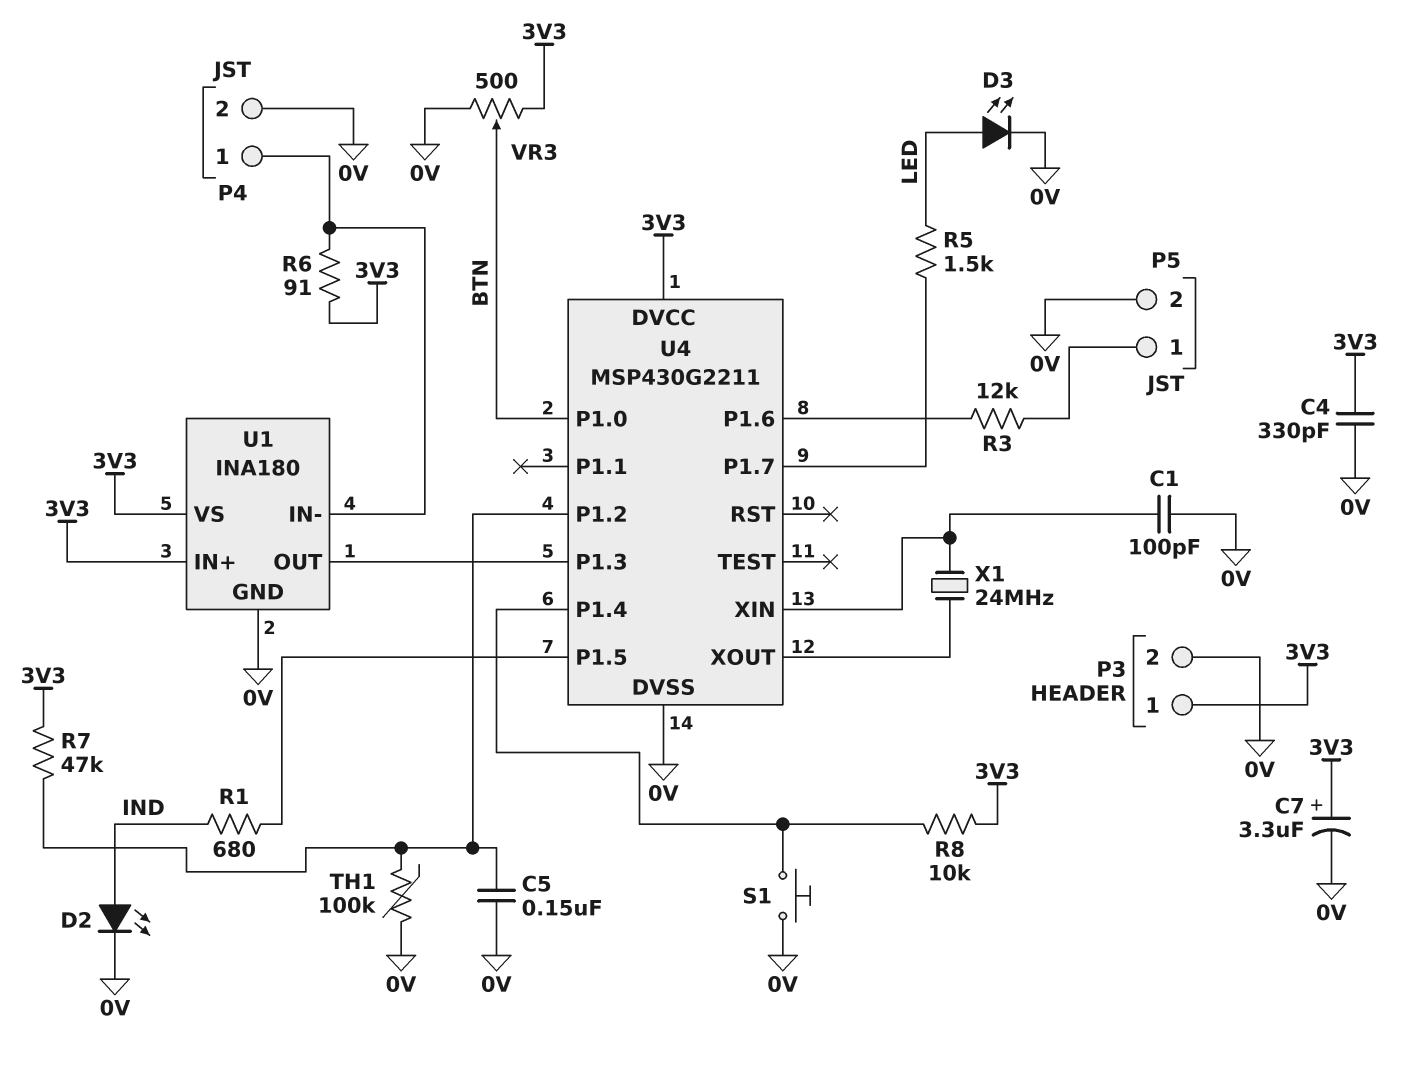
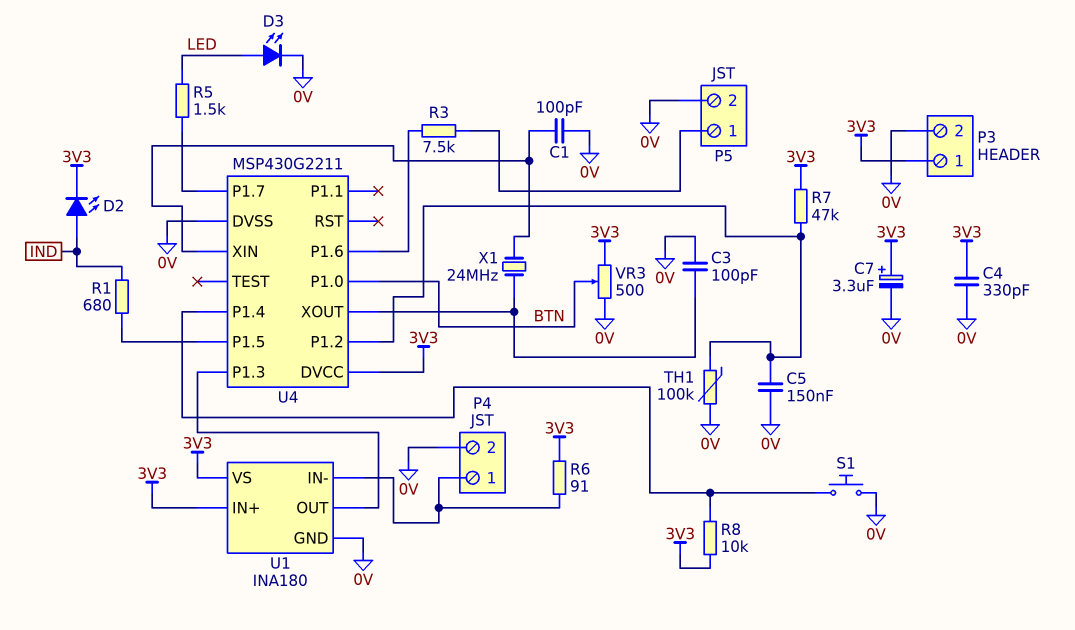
C3: none -> 100pF (0V, U4/XOUT)
D2: LED (A IND, K 0V) -> LED (A IND, K 3V3)
R3: 12k (P5/1, U4/P1.6) -> 7.5k (P5/1, U4/P1.6)

